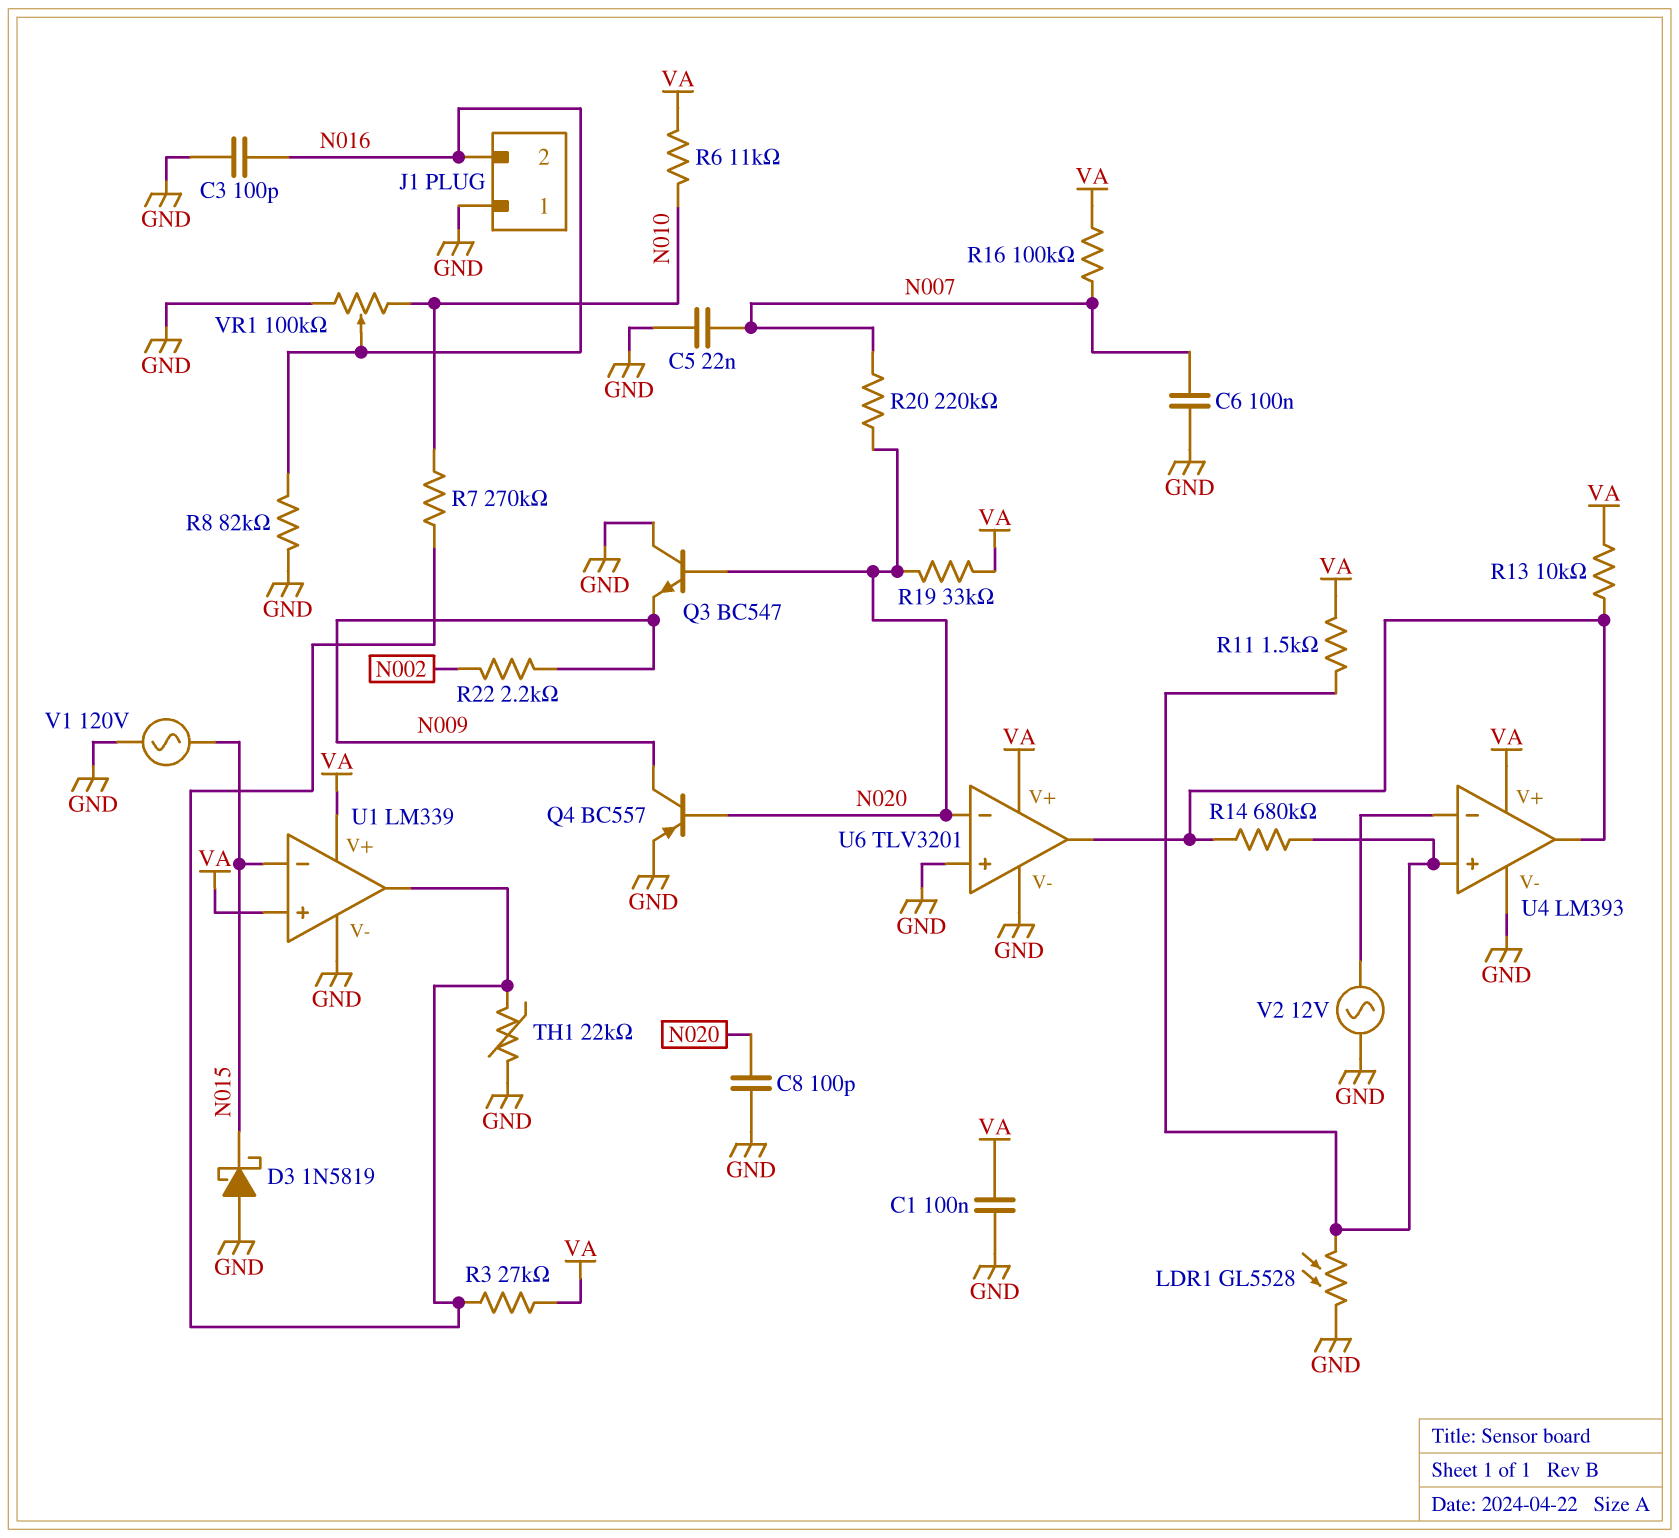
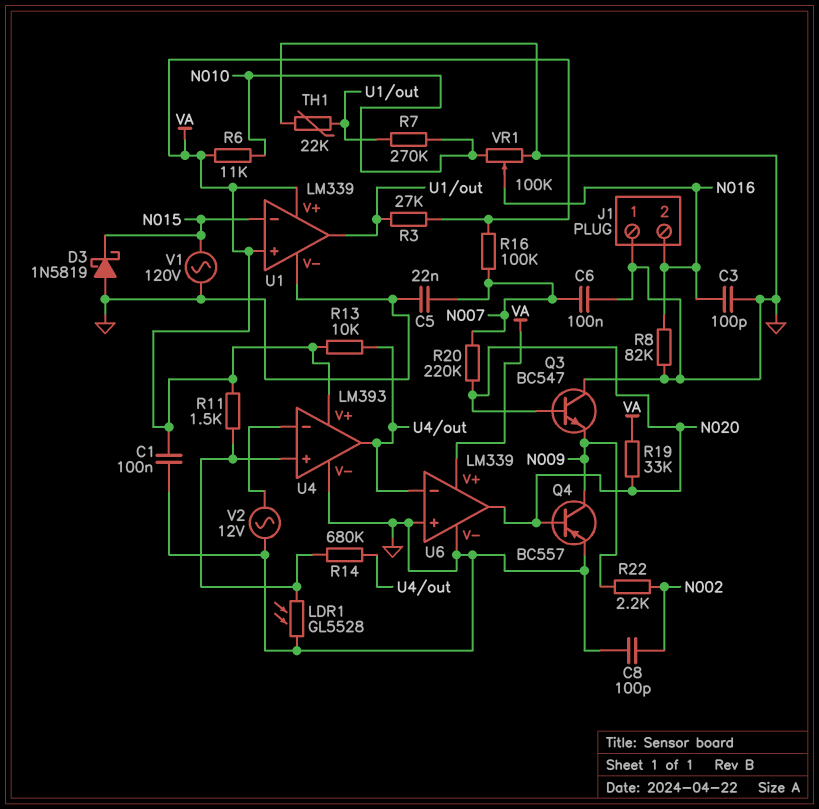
C8: 100pF (GND, N020) -> 100pF (GND, N002)
U6: TLV3201 -> LM339
U6 pin in-: N020 -> U4/out
U6 pin out: U4/out -> N020

